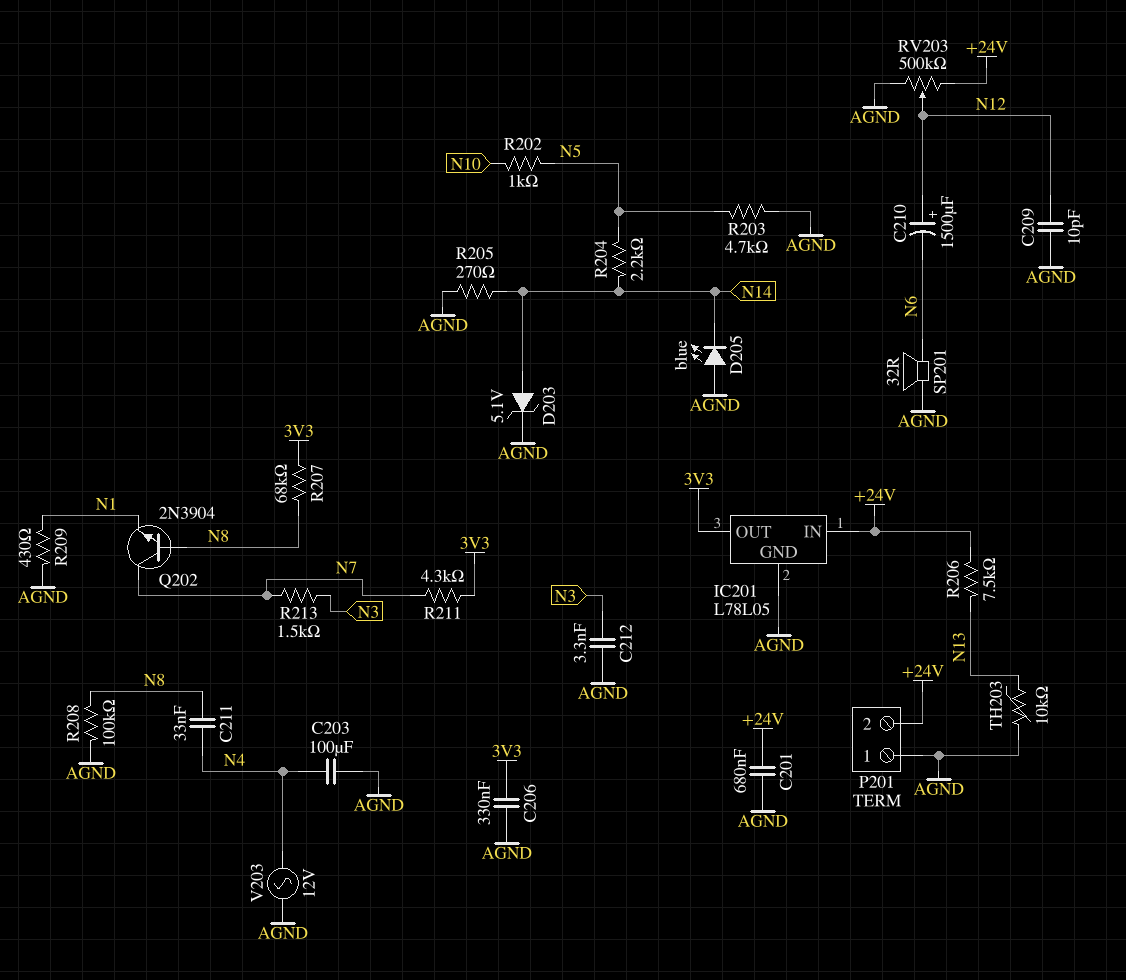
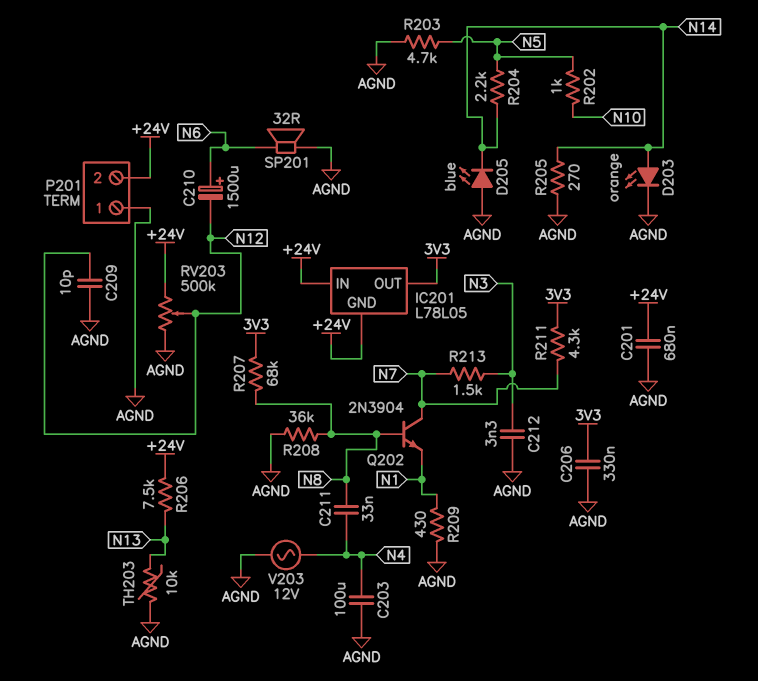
C210: 1500uF (plus N12, minus N6) -> 1500uF (plus N6, minus N12)
D203: zener 5.1V (A N14, K AGND) -> LED orange (A N14, K AGND)
IC201 pin GND: AGND -> +24V
R208: 100k (AGND, N8) -> 36k (AGND, N8)

